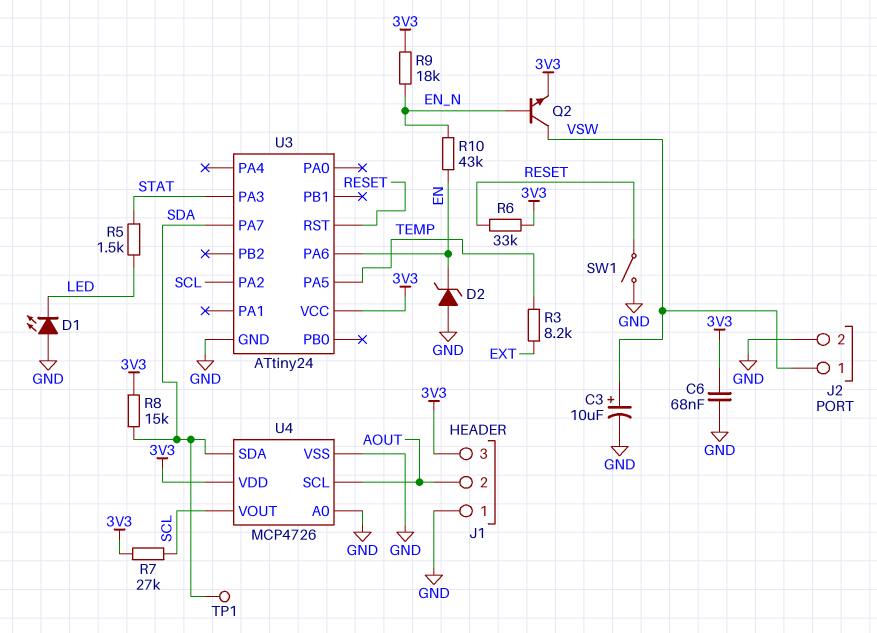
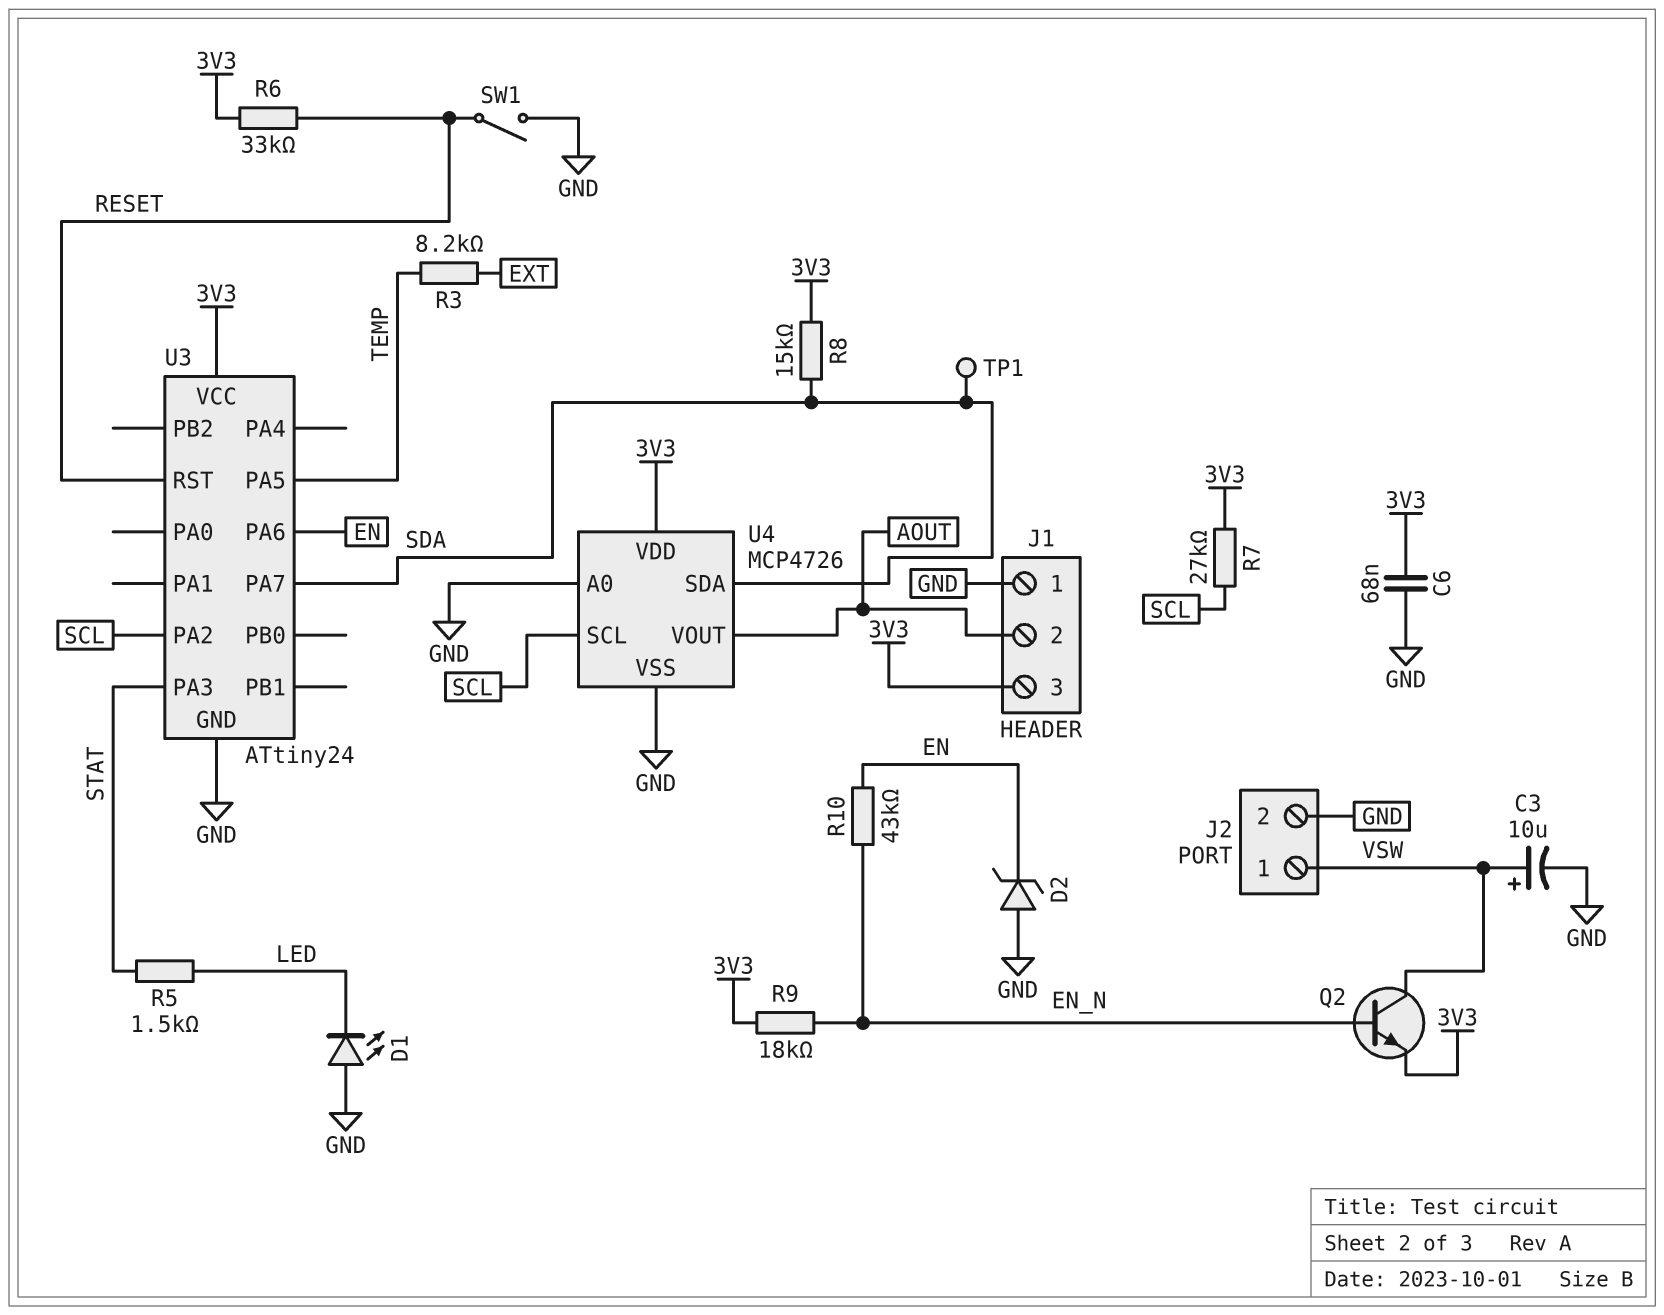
U4 pin SCL: AOUT -> SCL
U4 pin VOUT: SCL -> AOUT

